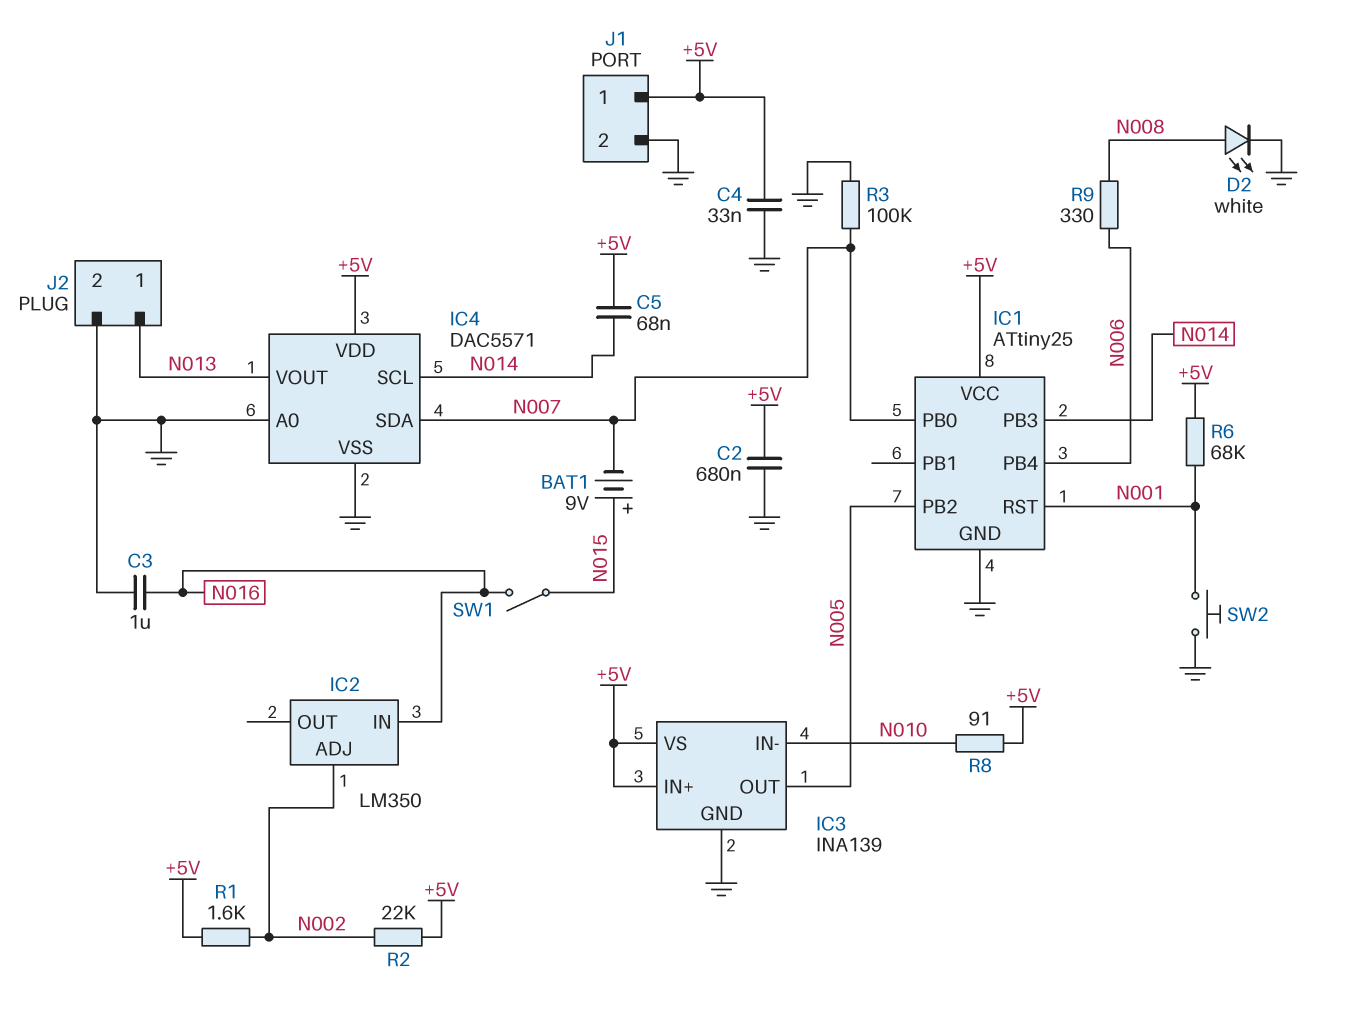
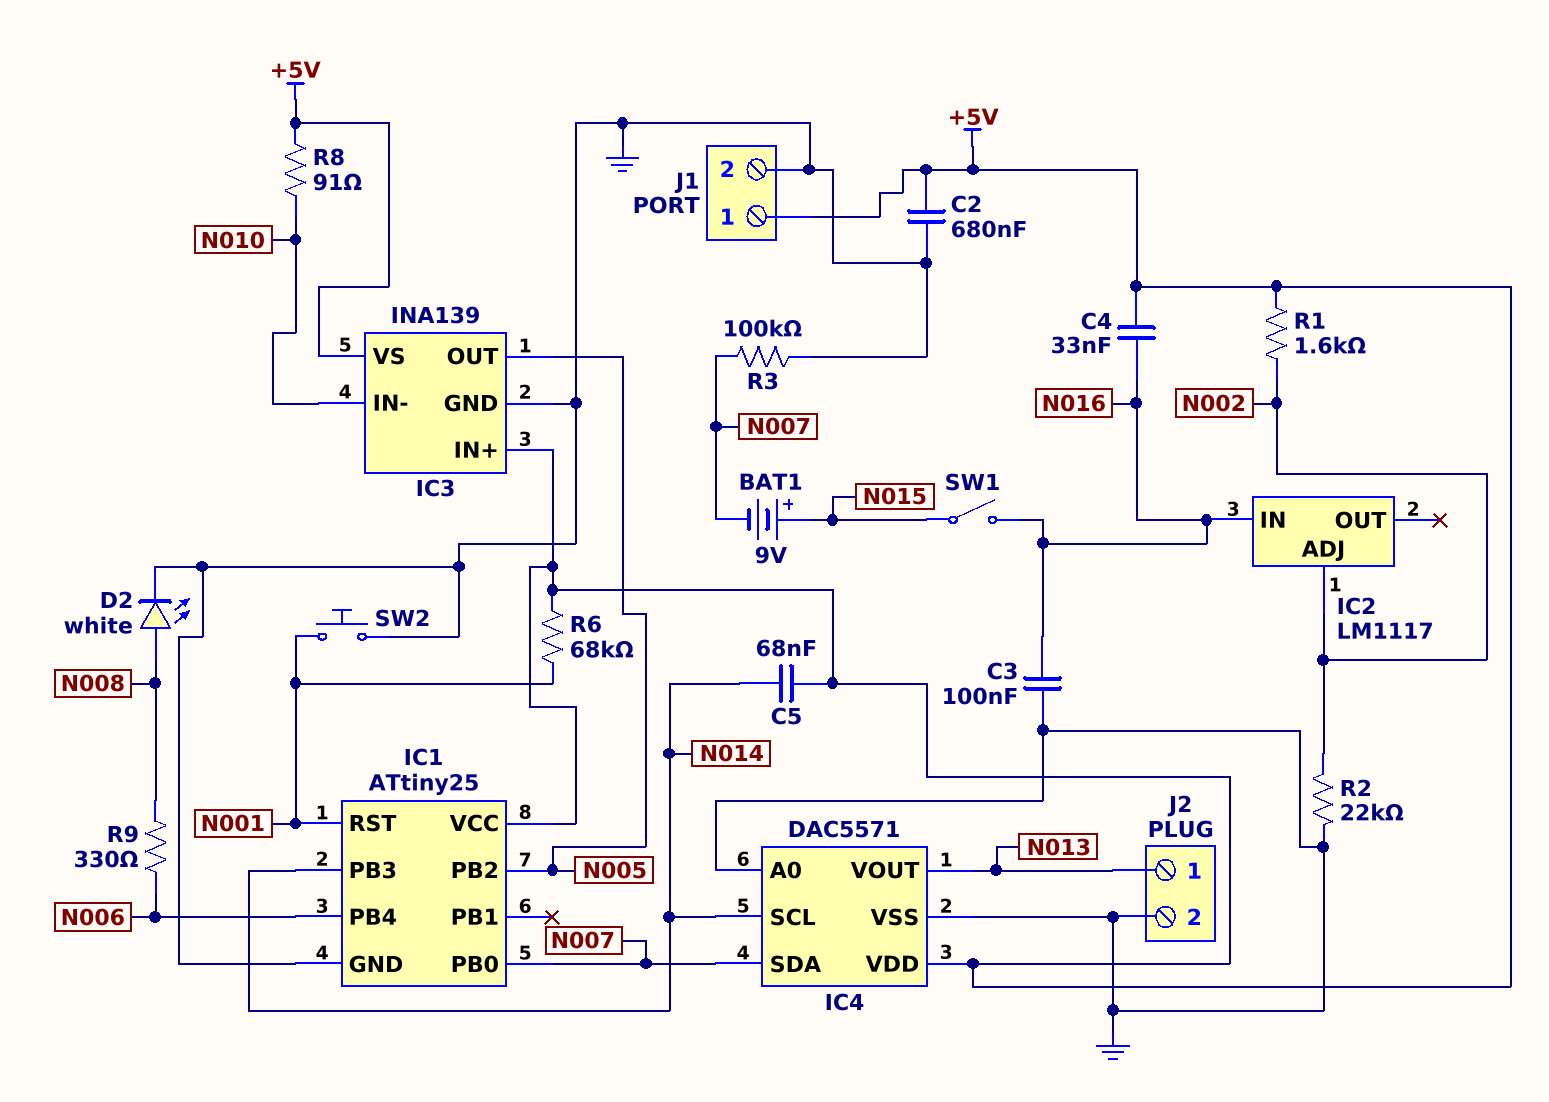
C3: 1uF (GND, N016) -> 100nF (GND, N016)
C4: 33nF (+5V, GND) -> 33nF (+5V, N016)
IC2: LM350 -> LM1117
R2: 22k (+5V, N002) -> 22k (GND, N002)

